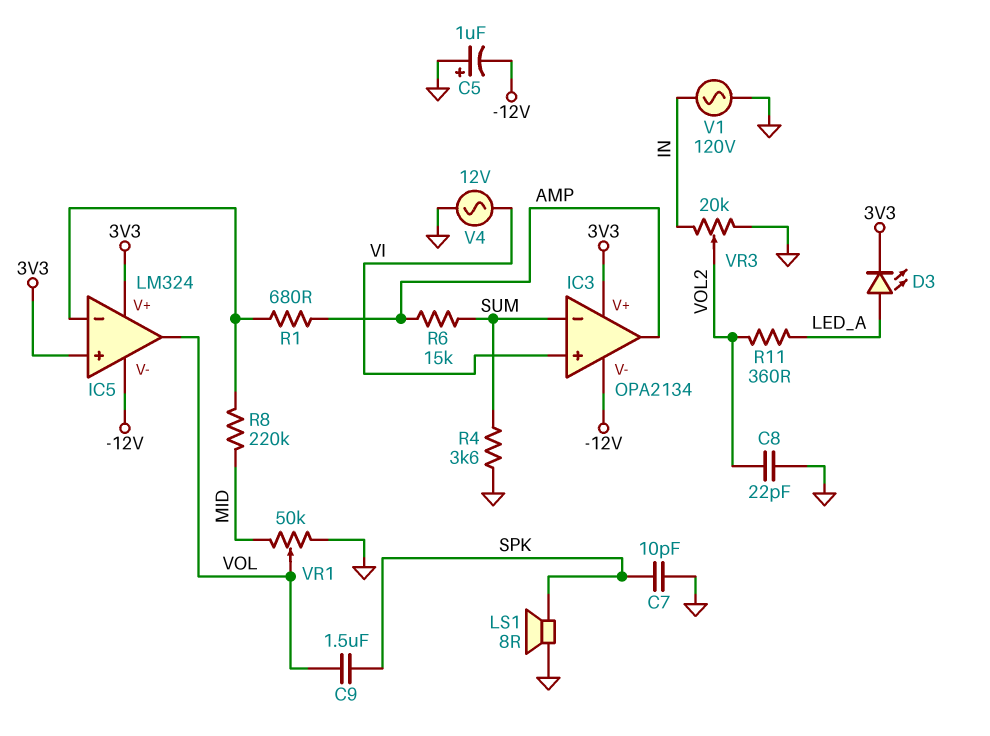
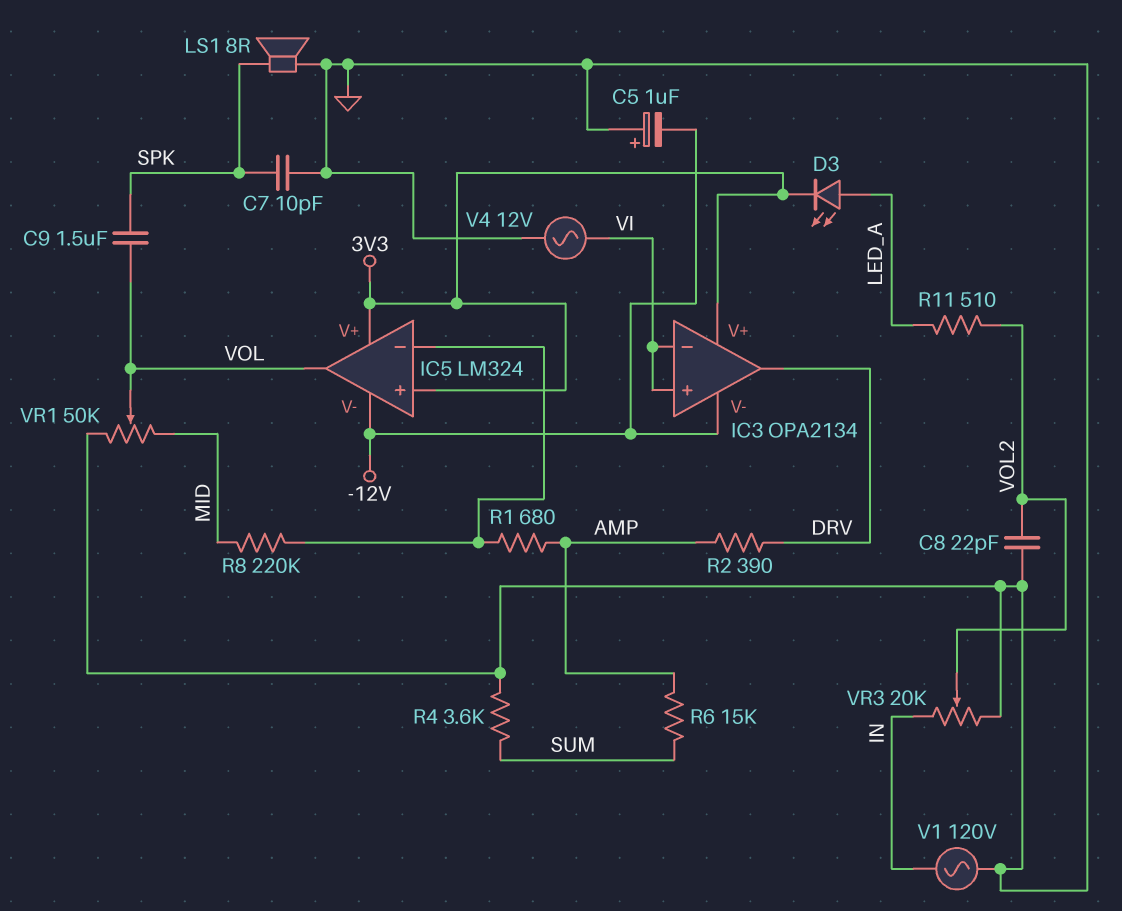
IC3 pin in-: SUM -> VI
IC3 pin out: AMP -> DRV
R2: none -> 390 (AMP, DRV)
R11: 360 (LED_A, VOL2) -> 510 (LED_A, VOL2)

